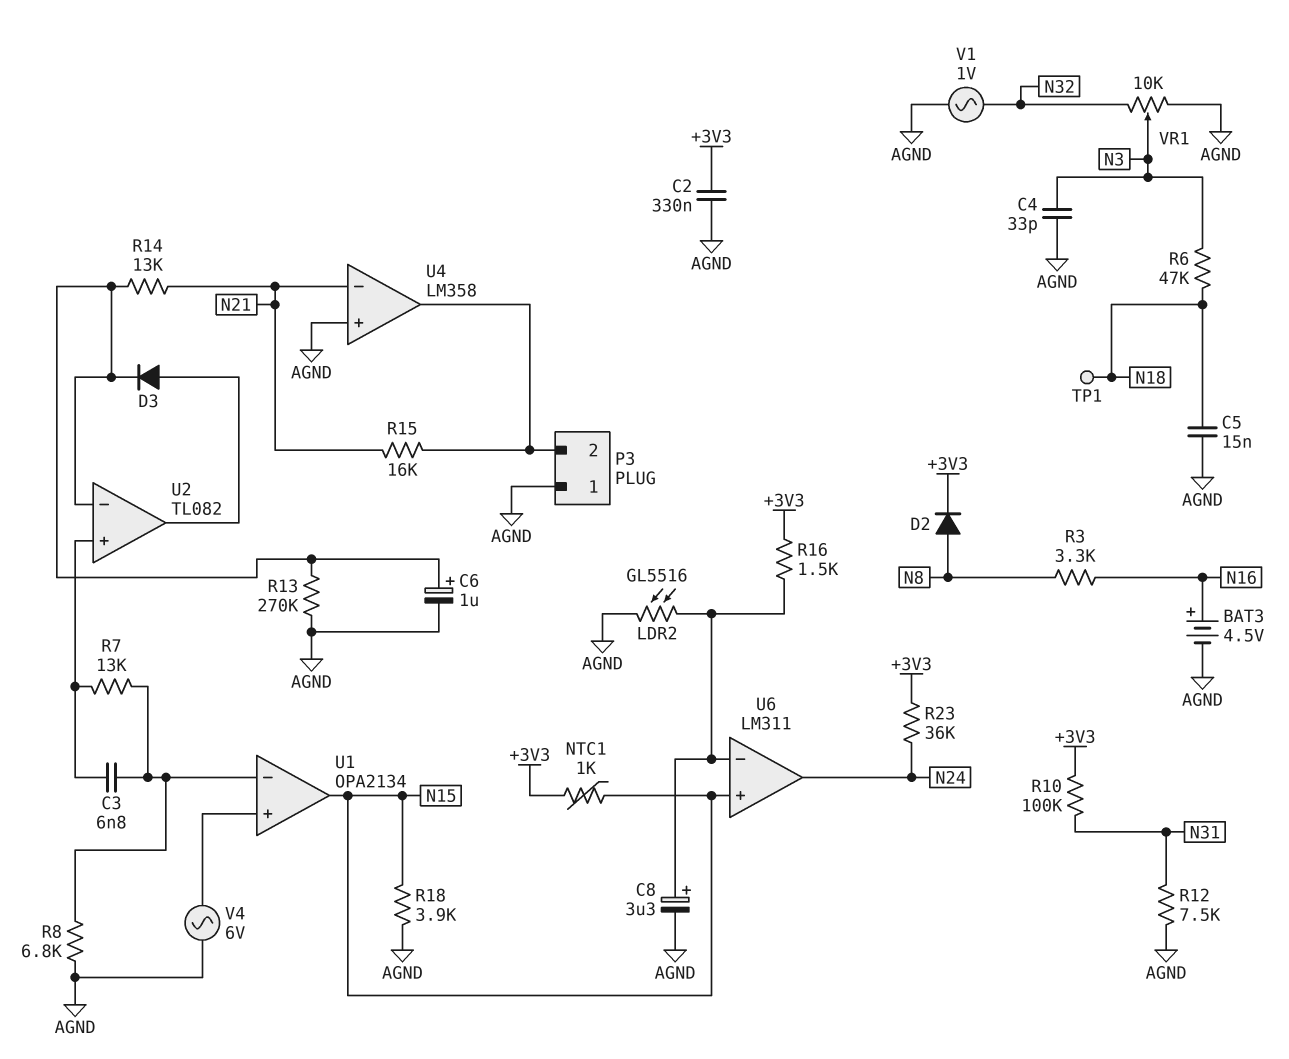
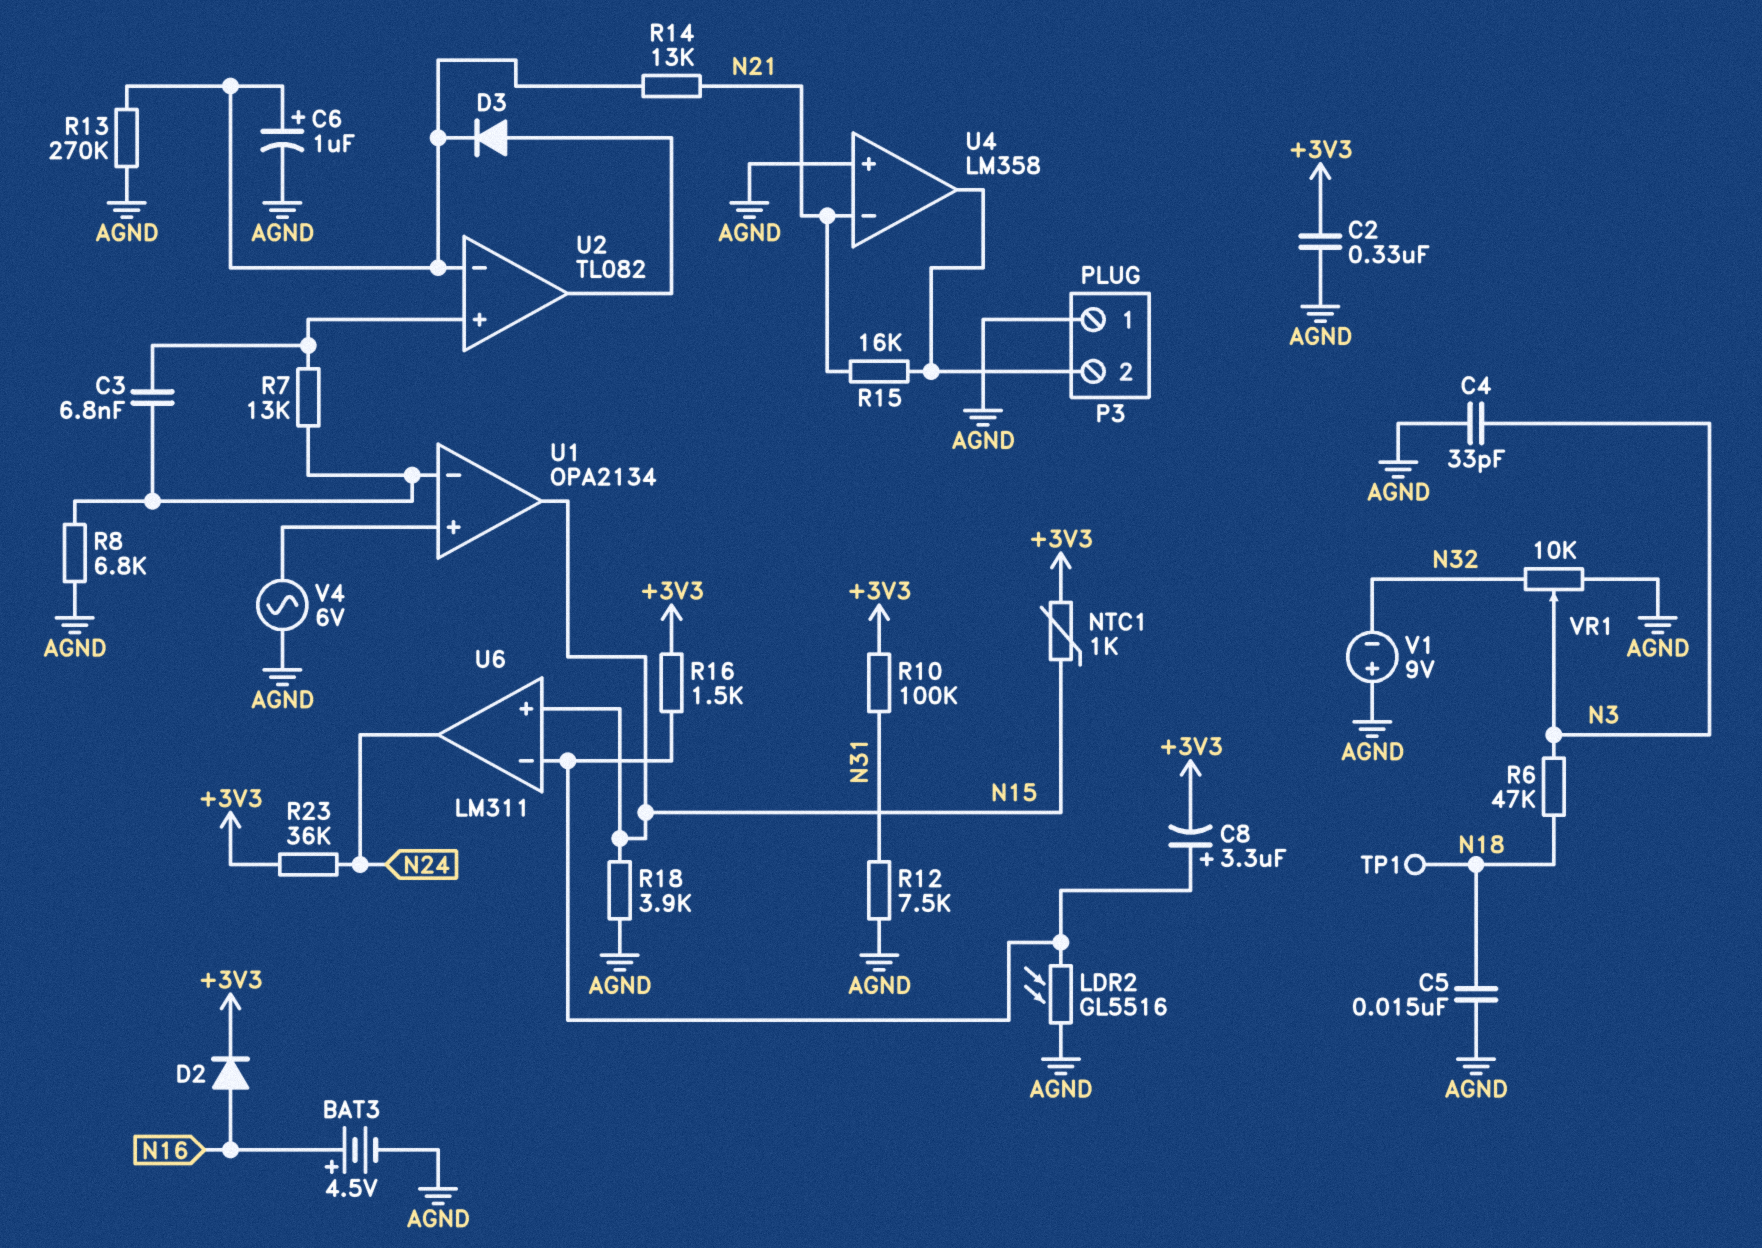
C8: 3.3uF (plus U6/in-, minus AGND) -> 3.3uF (plus U6/in-, minus +3V3)
D2: diode (A N8, K +3V3) -> diode (A N16, K +3V3)
R3: 3.3k (N8, N16) -> none
V1: AC 1V (AGND, N32) -> 9V (plus AGND, minus N32)

